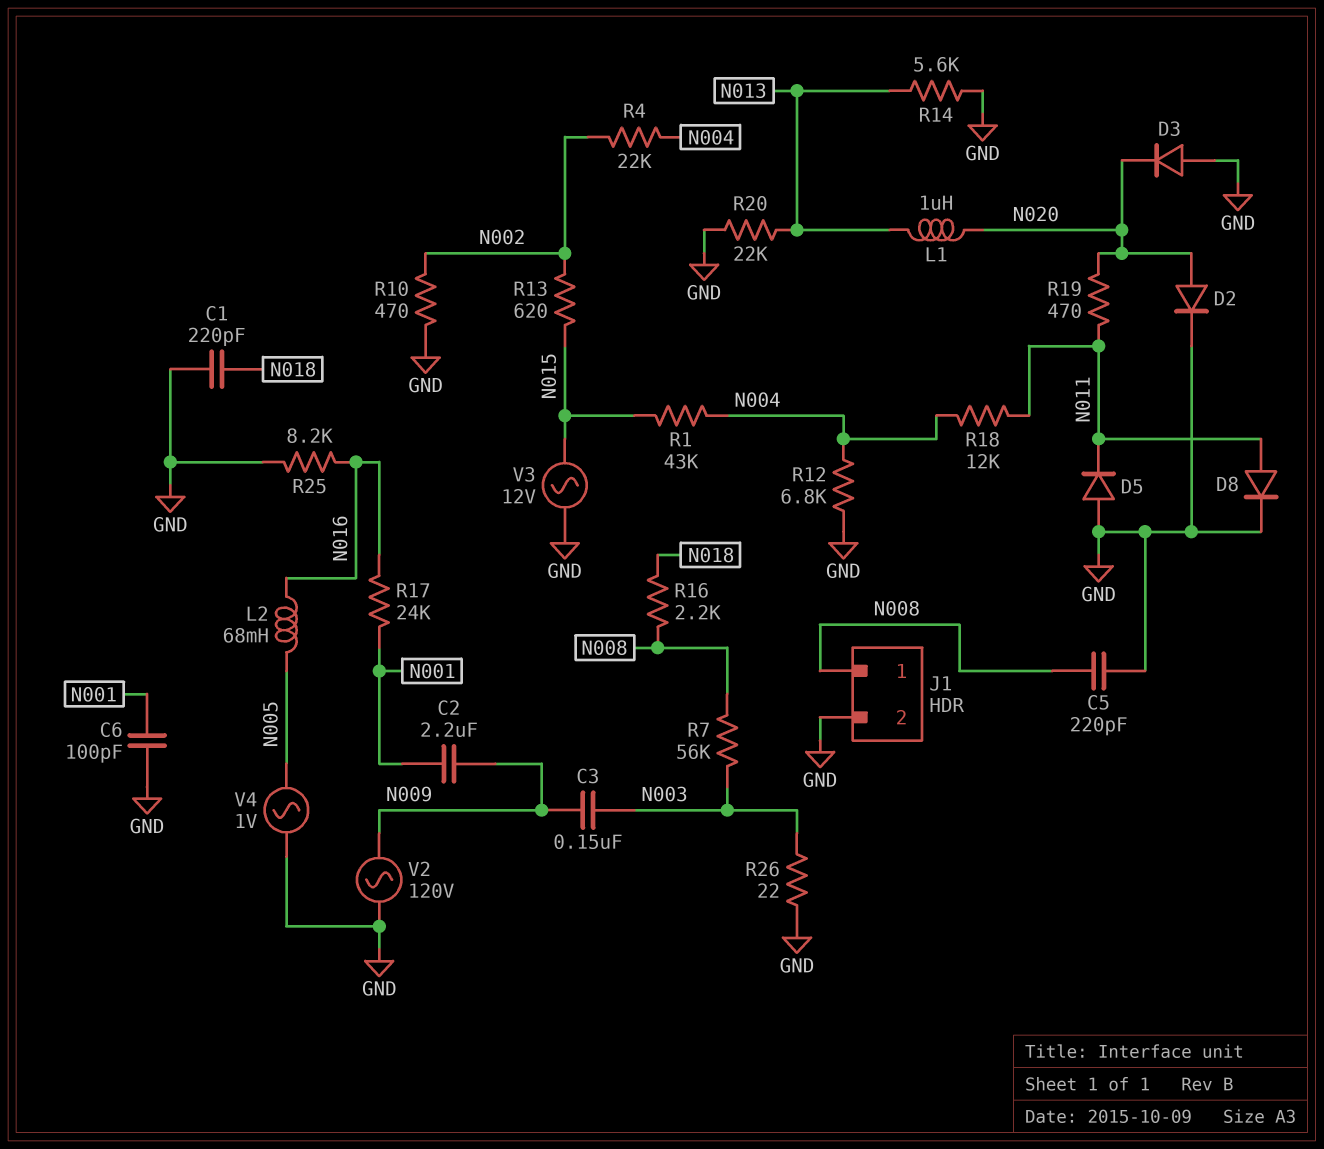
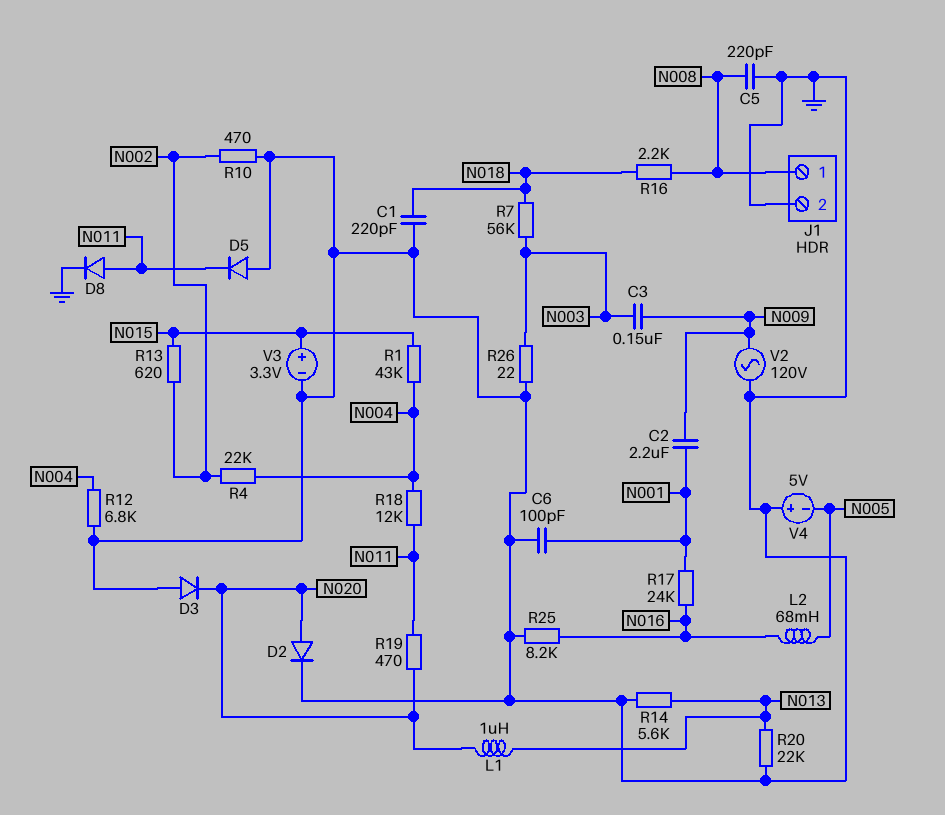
R7: 56k (N003, N008) -> 56k (N003, N018)
V3: AC 12V (GND, N015) -> 3.3V (plus N015, minus GND)
V4: AC 1V (GND, N005) -> 5V (plus GND, minus N005)

